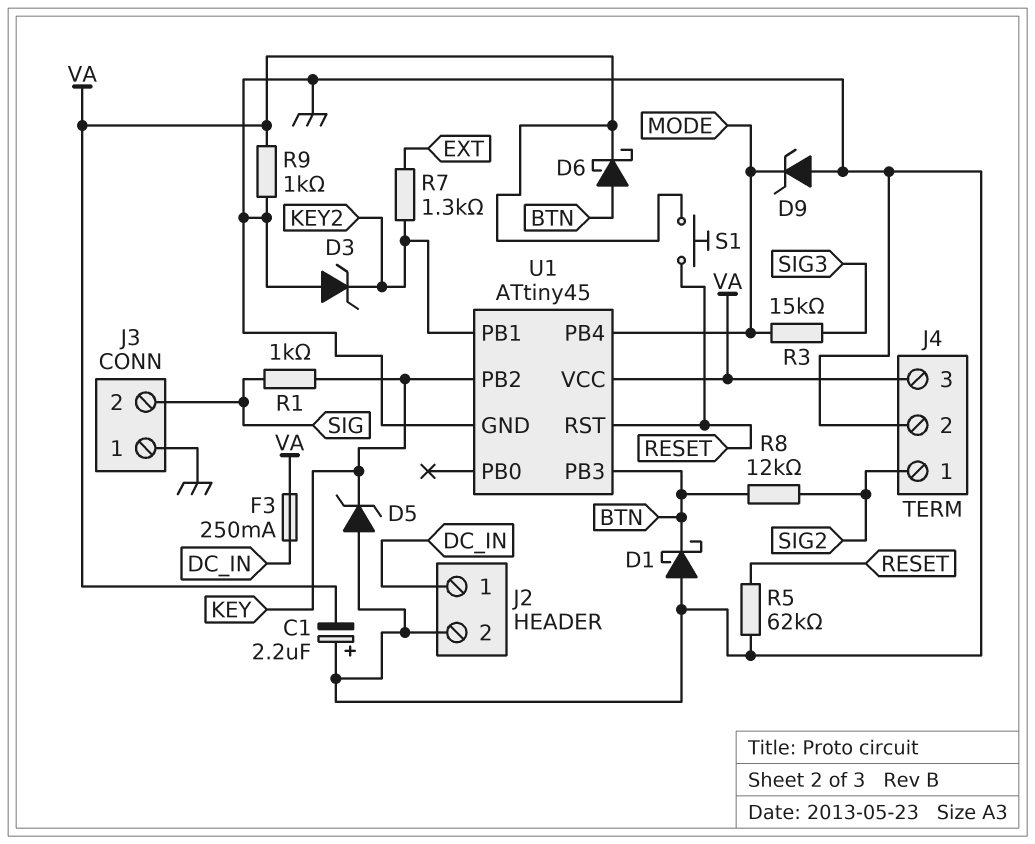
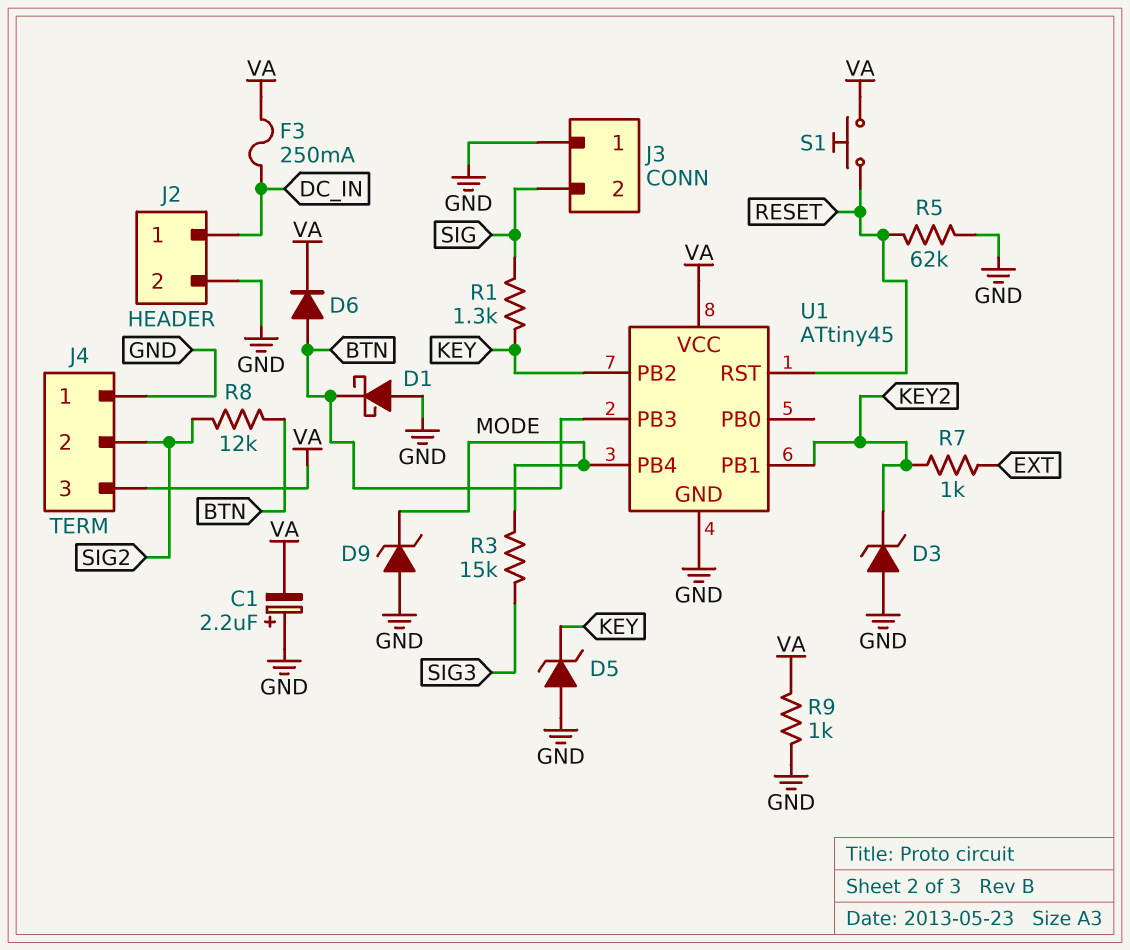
D6: schottky (A BTN, K VA) -> diode (A BTN, K VA)
J4 pin 1: SIG2 -> GND
J4 pin 2: GND -> SIG2
R1: 1k (KEY, SIG) -> 1.3k (KEY, SIG)
R7: 1.3k (EXT, KEY2) -> 1k (EXT, KEY2)

